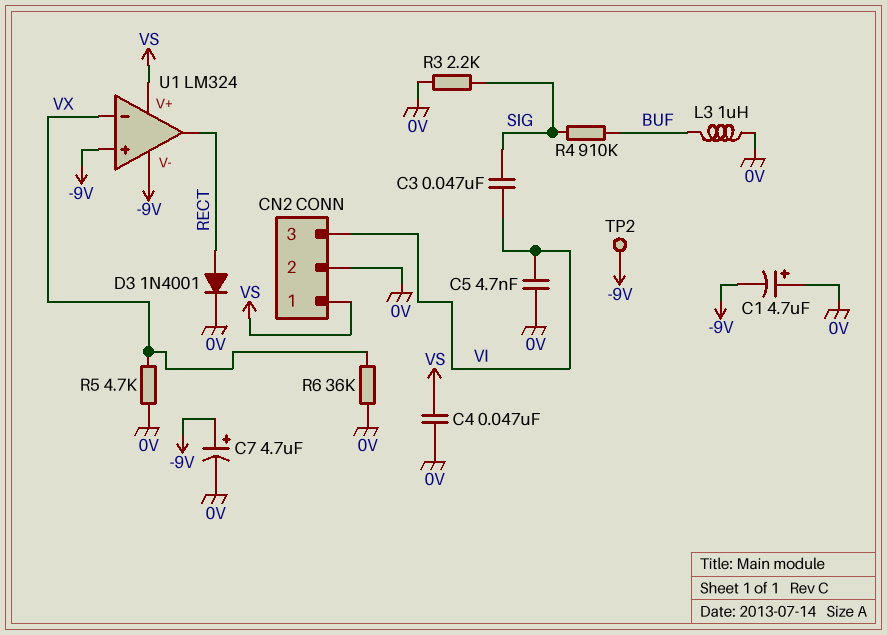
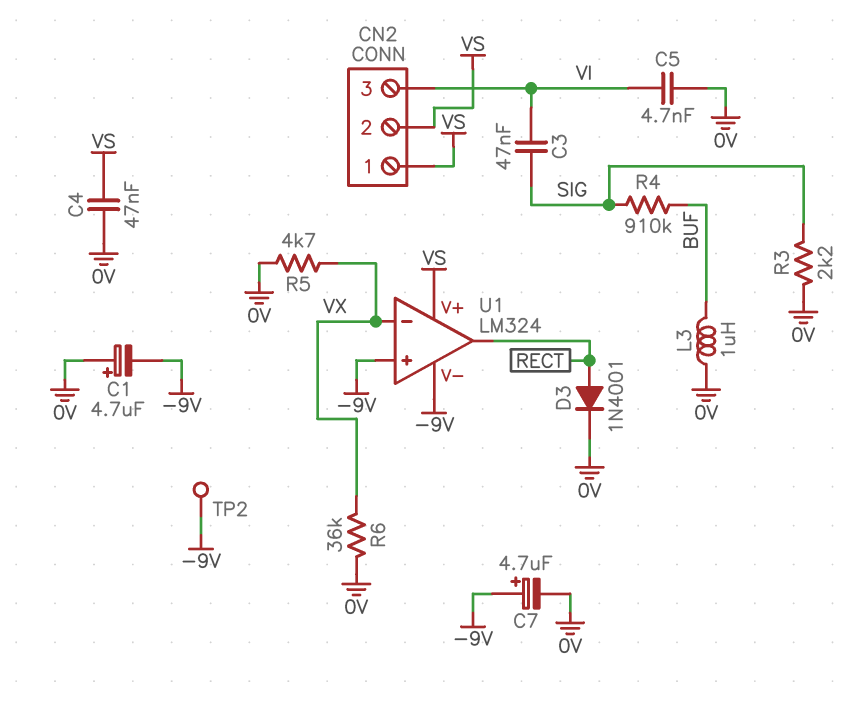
CN2 pin 2: 0V -> VS

